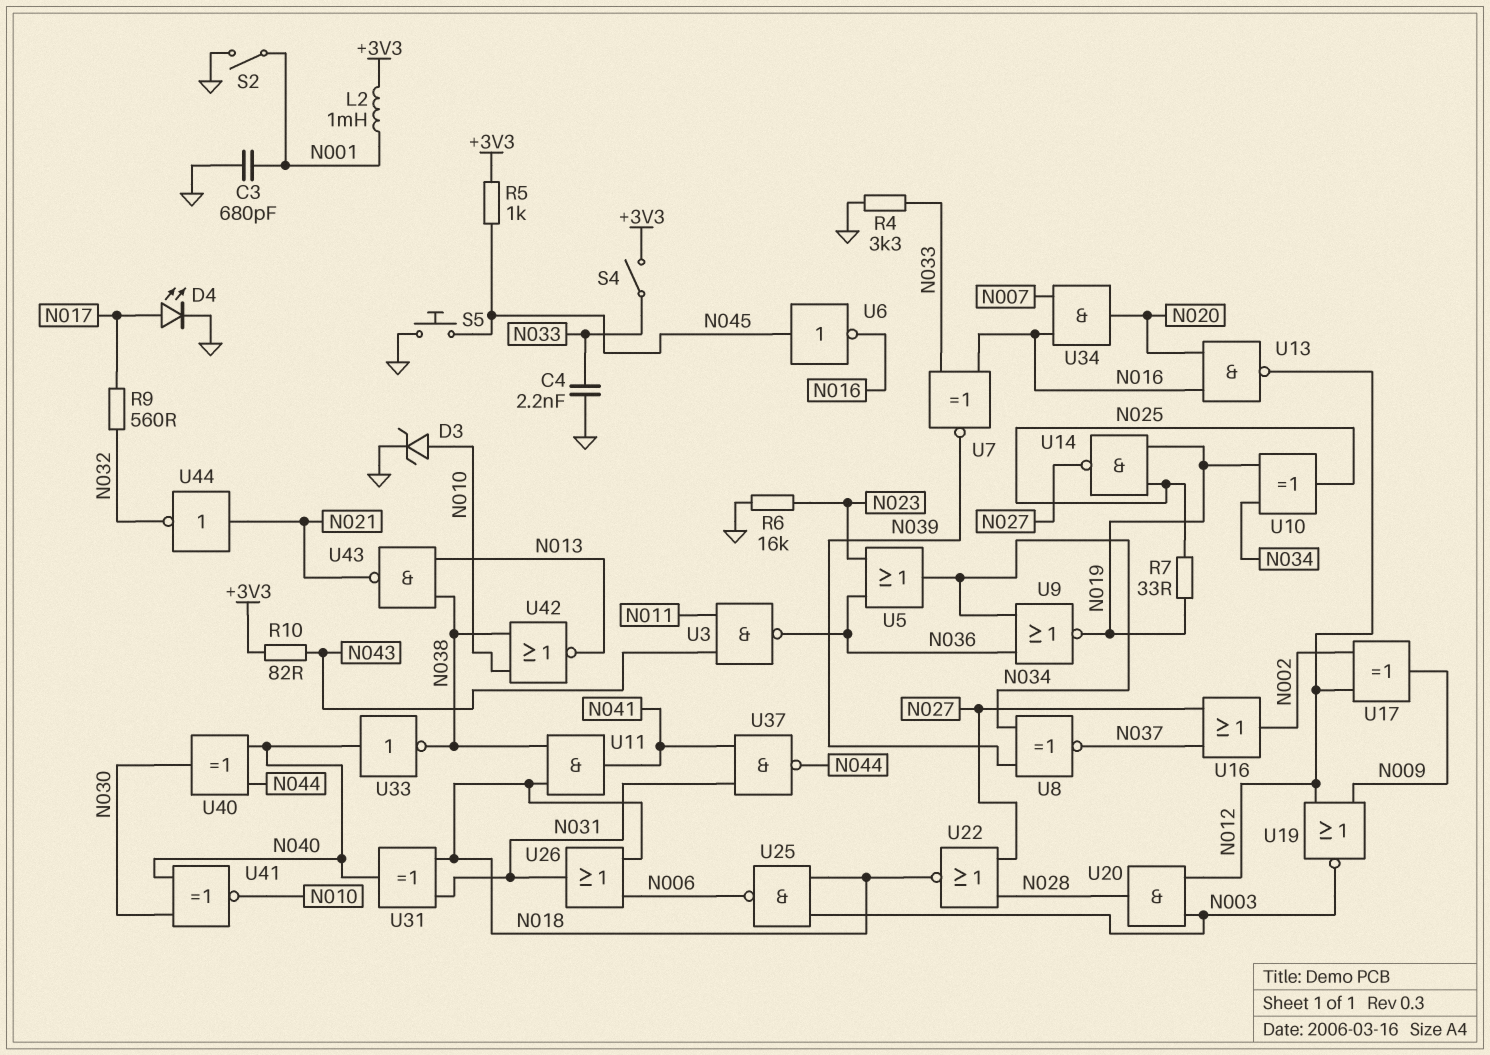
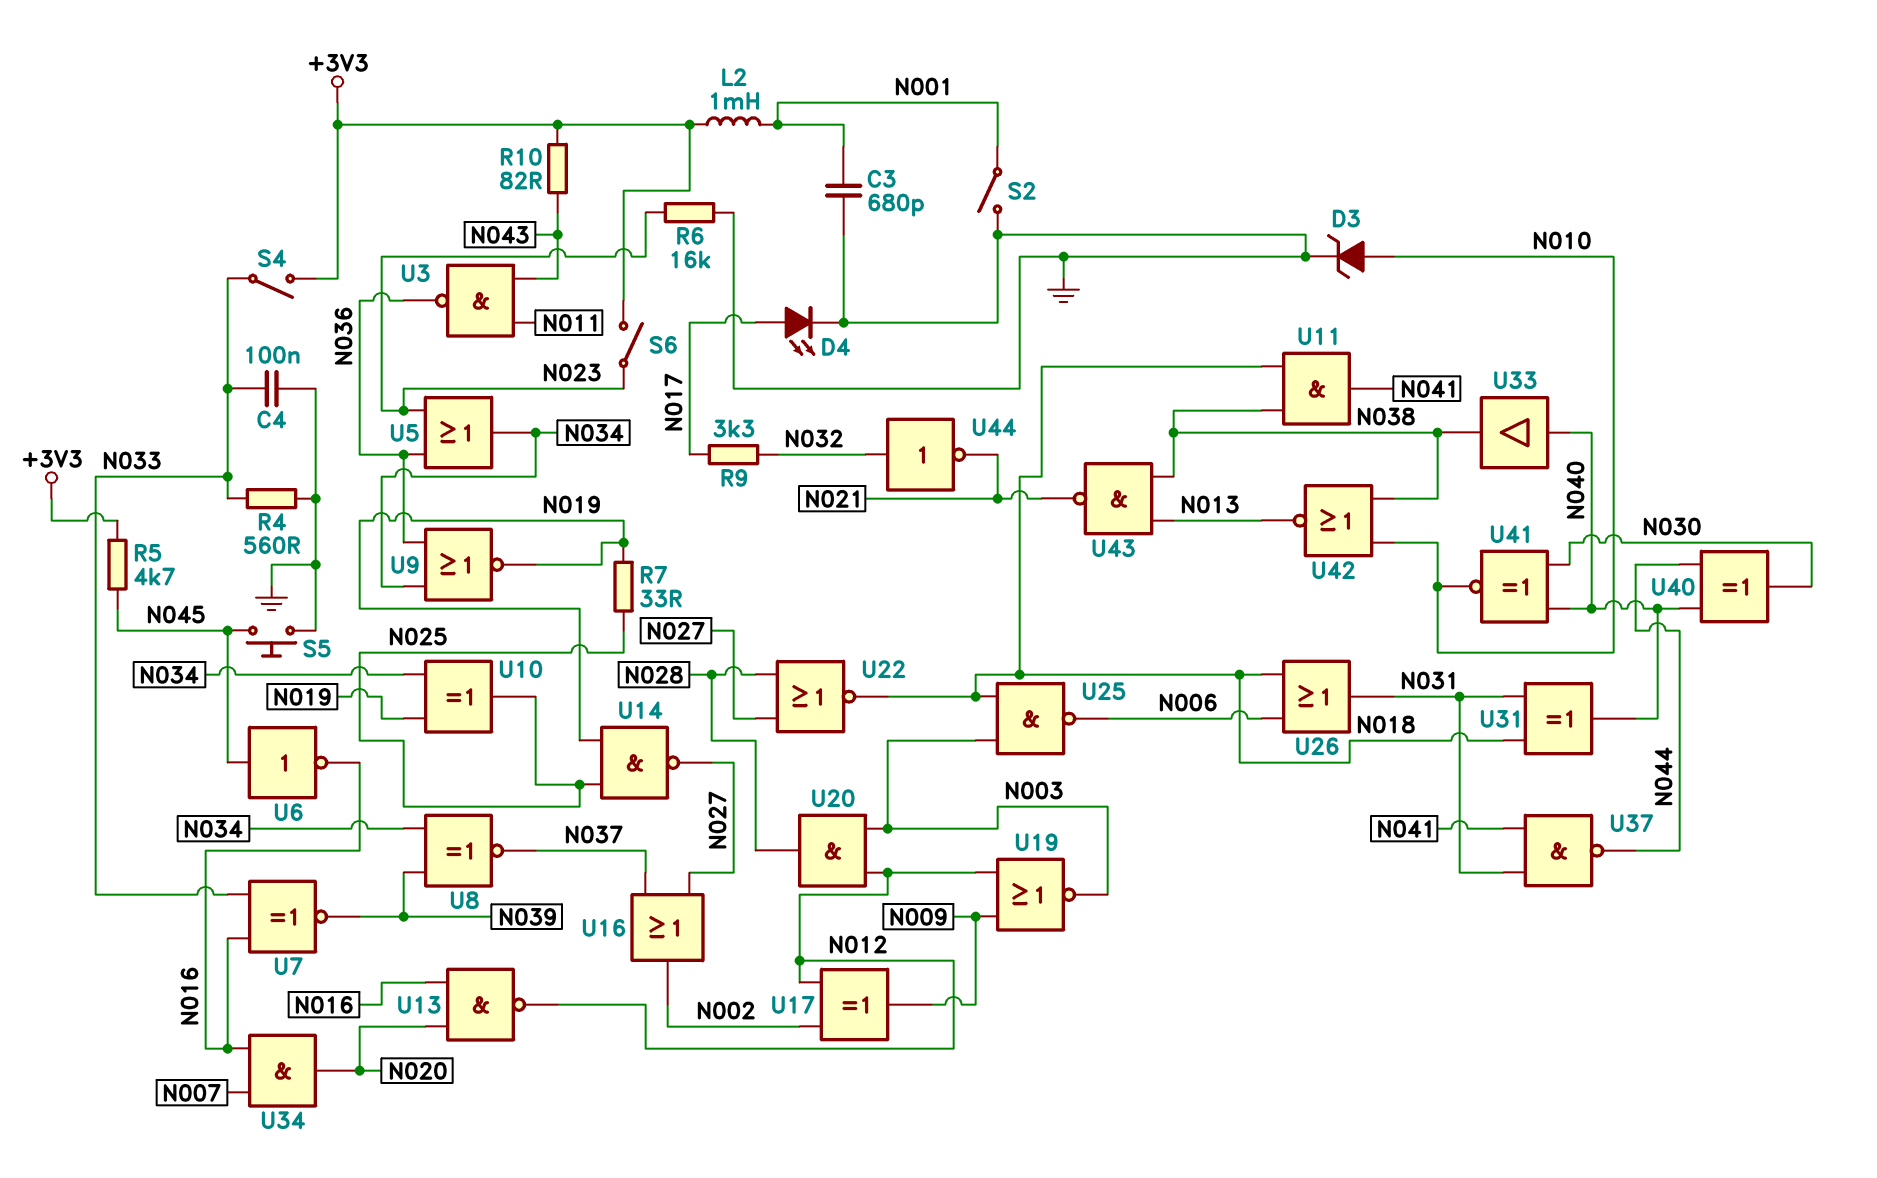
C4: 2.2nF (GND, N033) -> 100nF (GND, N033)
R4: 3.3k (GND, N033) -> 560 (GND, N033)
R5: 1k (+3V3, N045) -> 4.7k (+3V3, N045)
R9: 560 (N017, N032) -> 3.3k (N017, N032)
S6: none -> switch (+3V3, N023)
U33: NOT (in N040, out N038) -> buffer (in N040, out N038)
U44: NOT (in N021, out N032) -> NOT (in N032, out N021)

